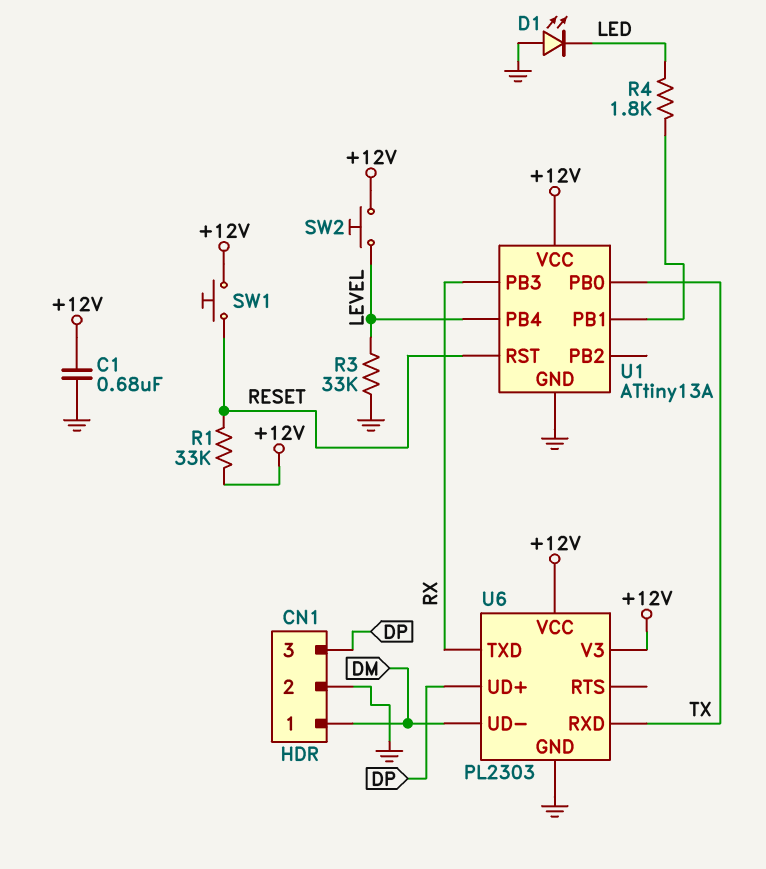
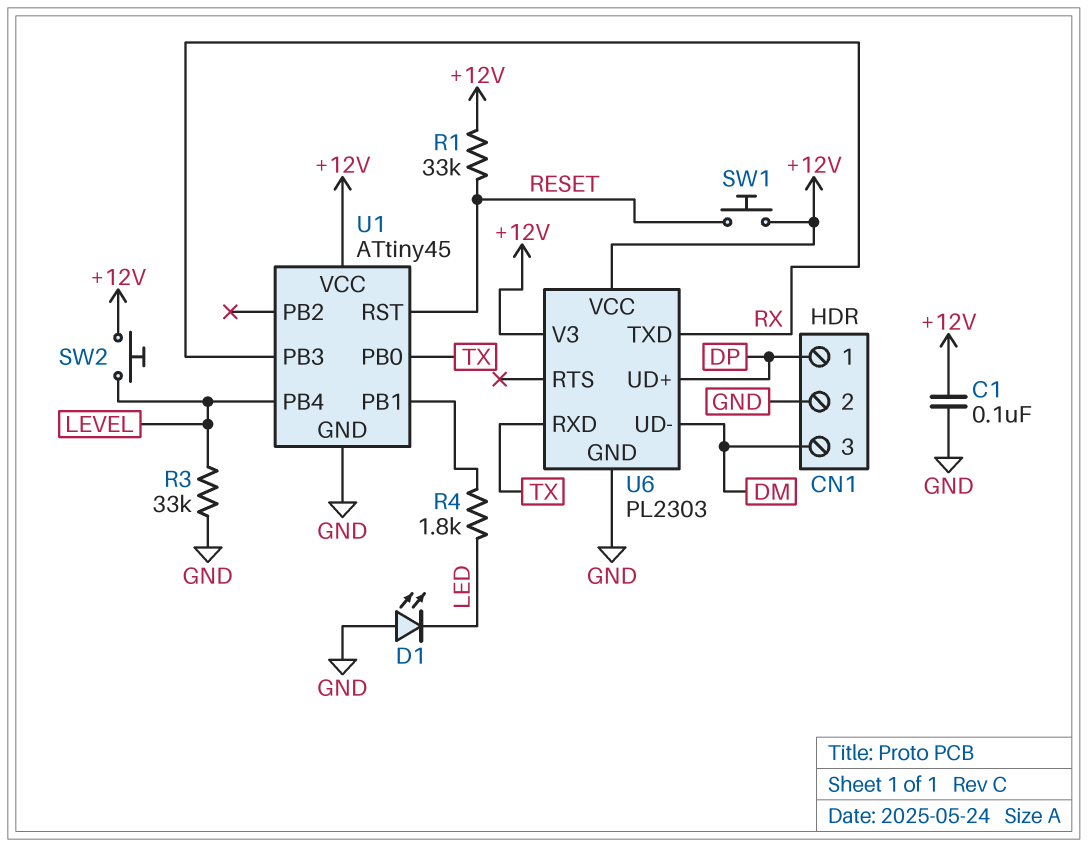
C1: 680nF (+12V, GND) -> 100nF (+12V, GND)
CN1 pin 1: DM -> DP
CN1 pin 3: DP -> DM
U1: ATtiny13A -> ATtiny45

